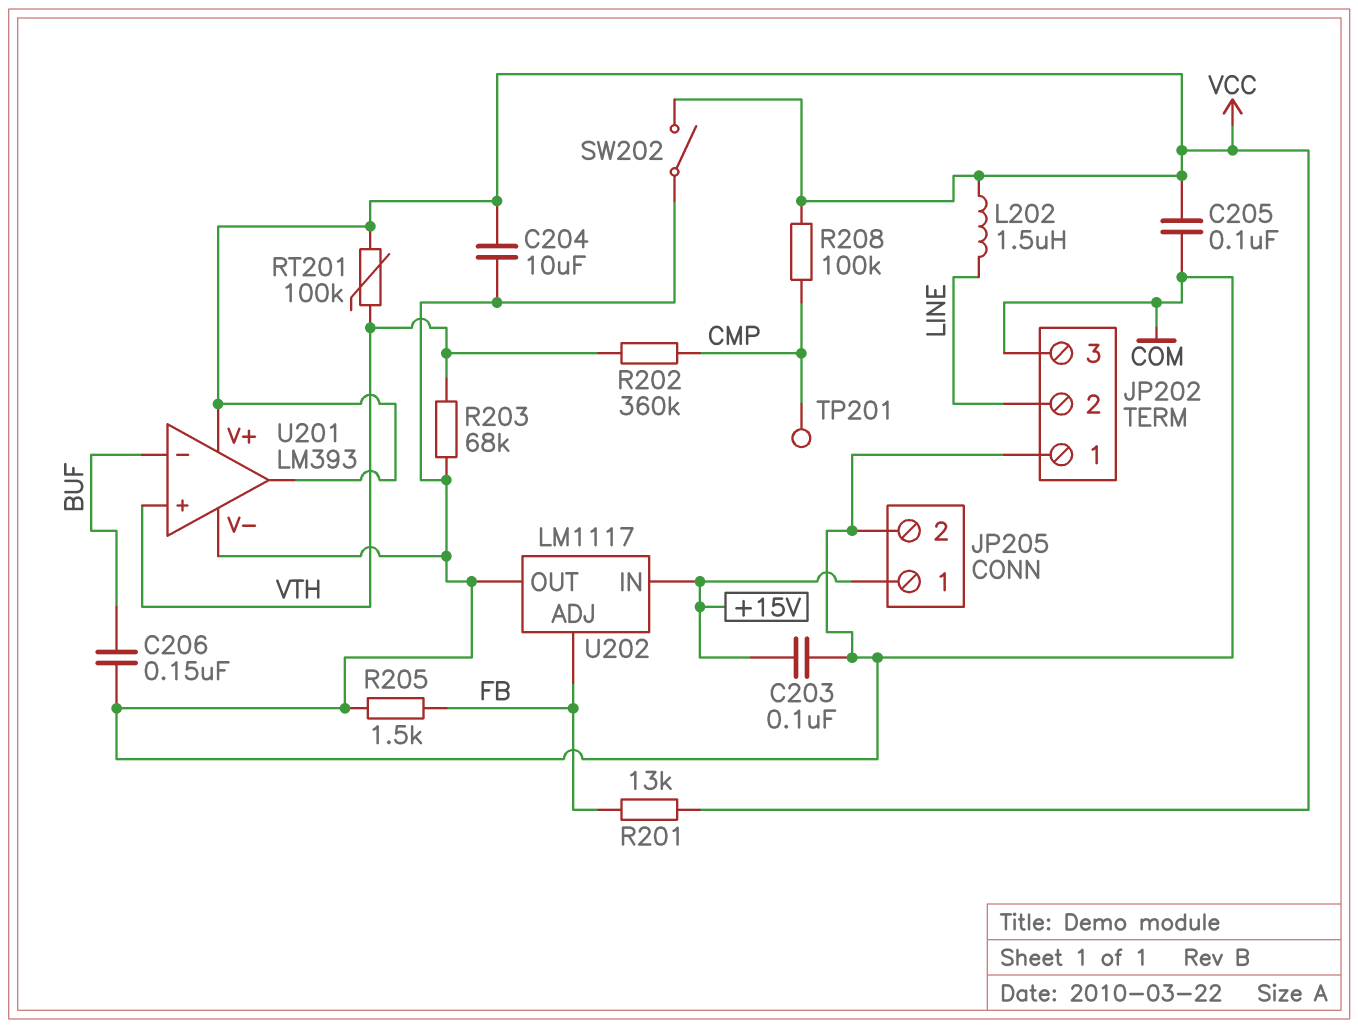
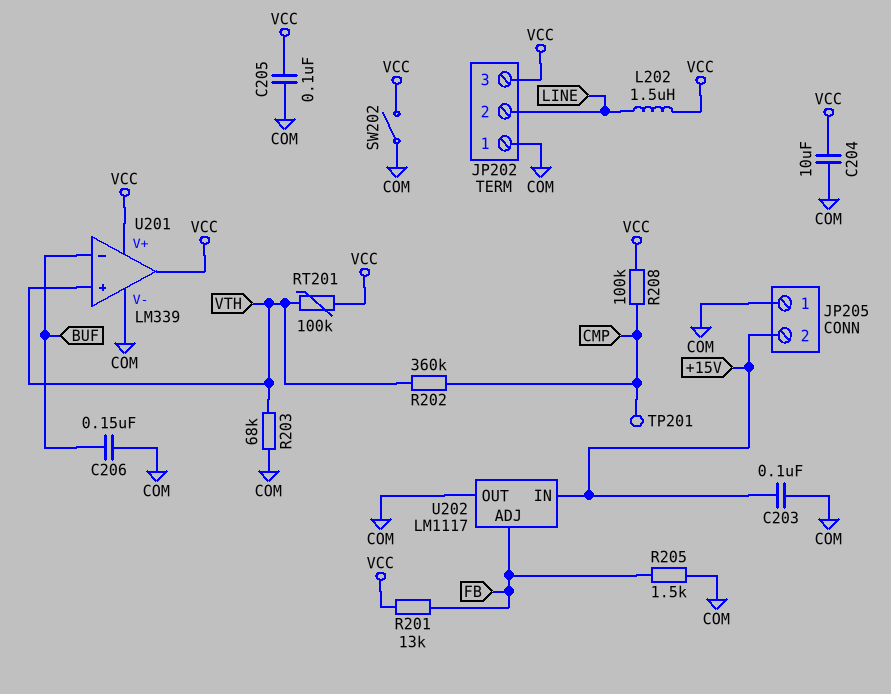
JP202 pin 3: COM -> VCC
JP205 pin 1: +15V -> COM
JP205 pin 2: COM -> +15V
U201: LM393 -> LM339

